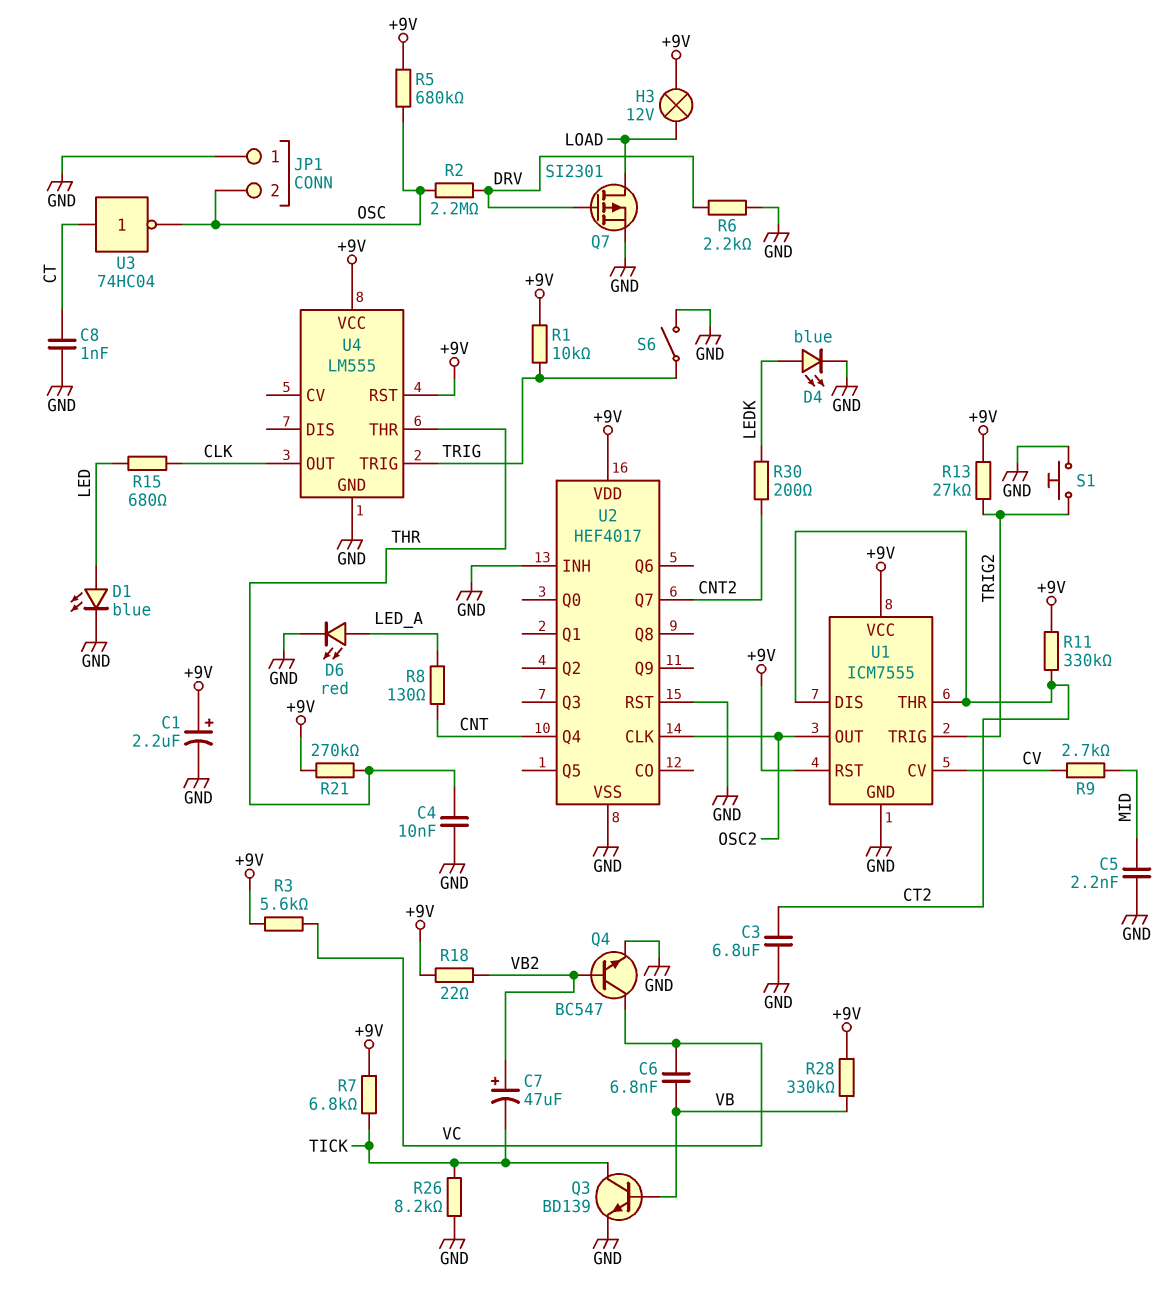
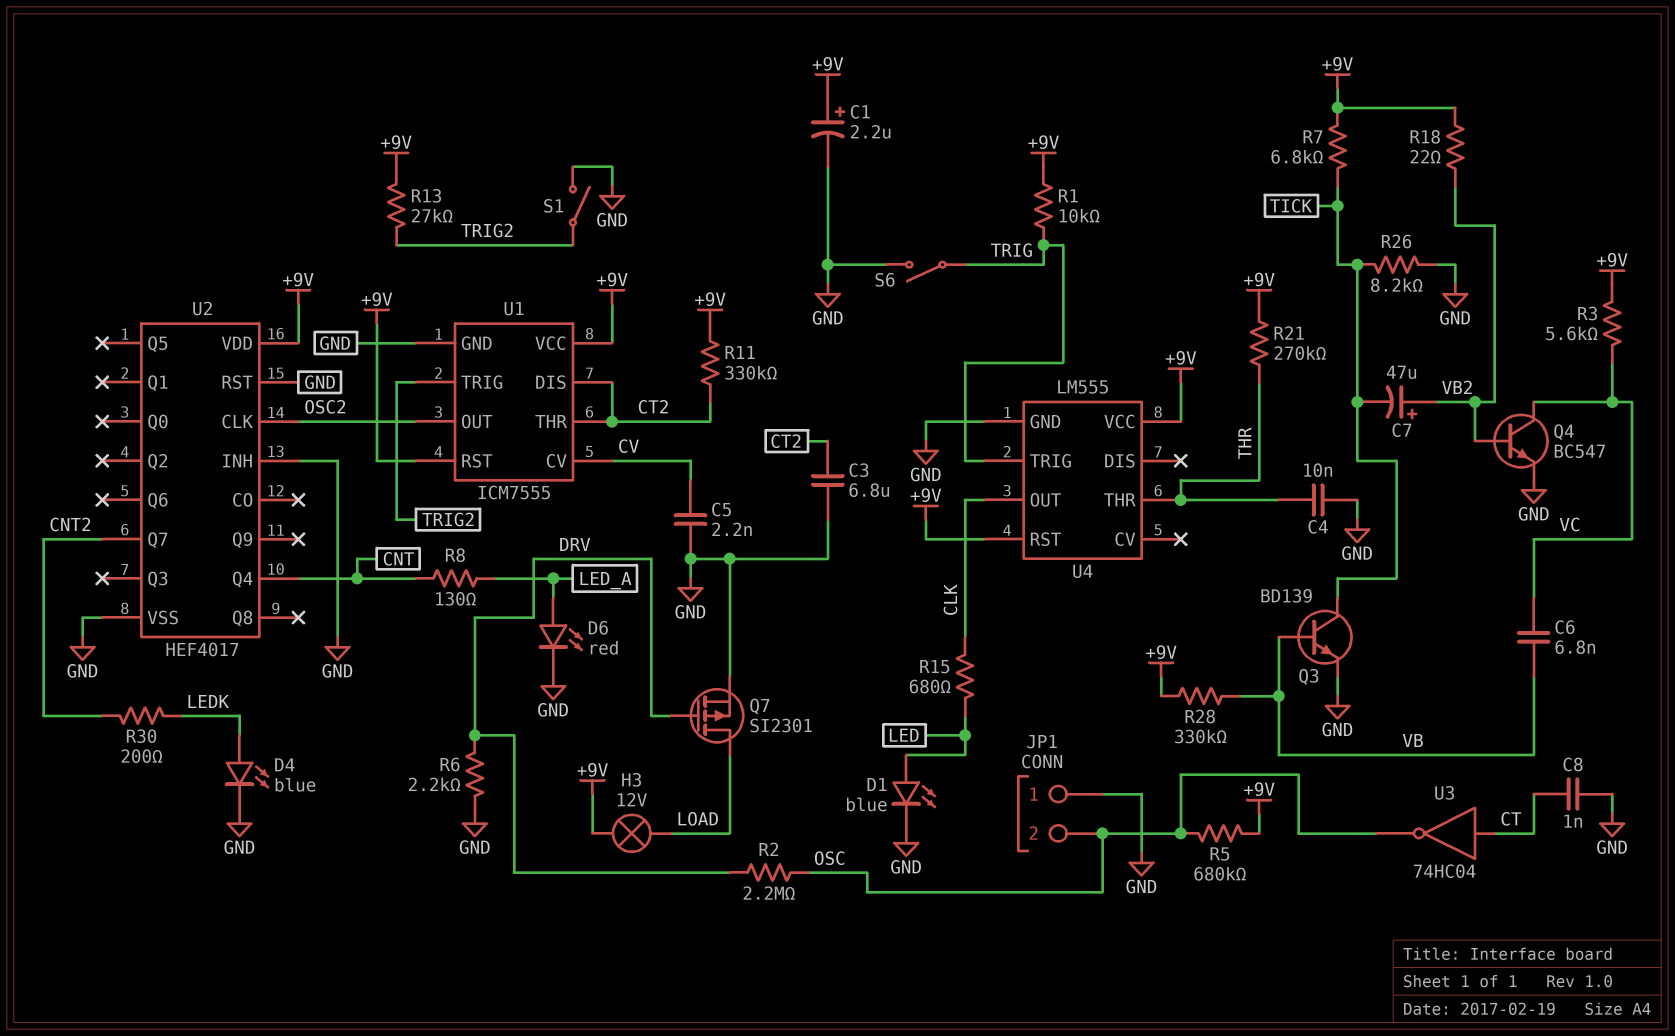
C5: 2.2nF (GND, MID) -> 2.2nF (CV, GND)
R9: 2.7k (CV, MID) -> none
S1: button (GND, TRIG2) -> switch (GND, TRIG2)

